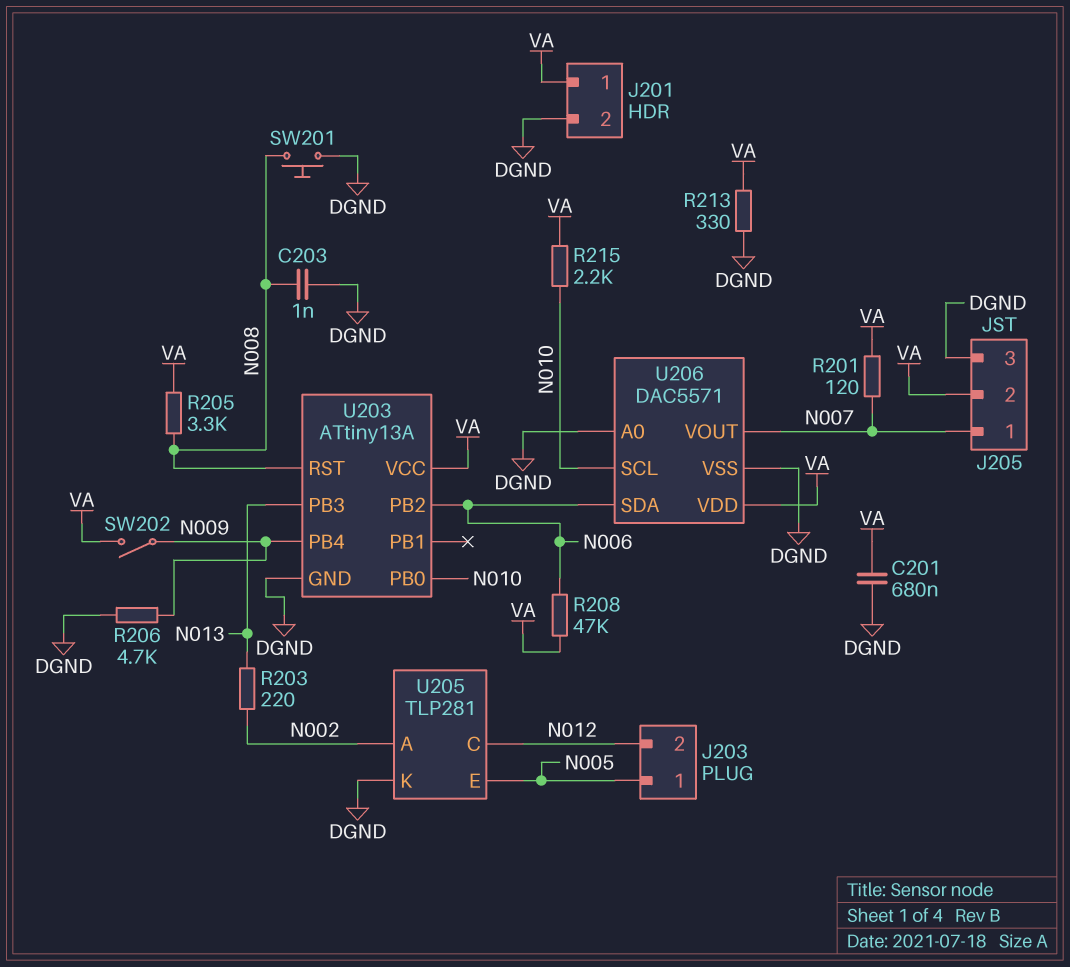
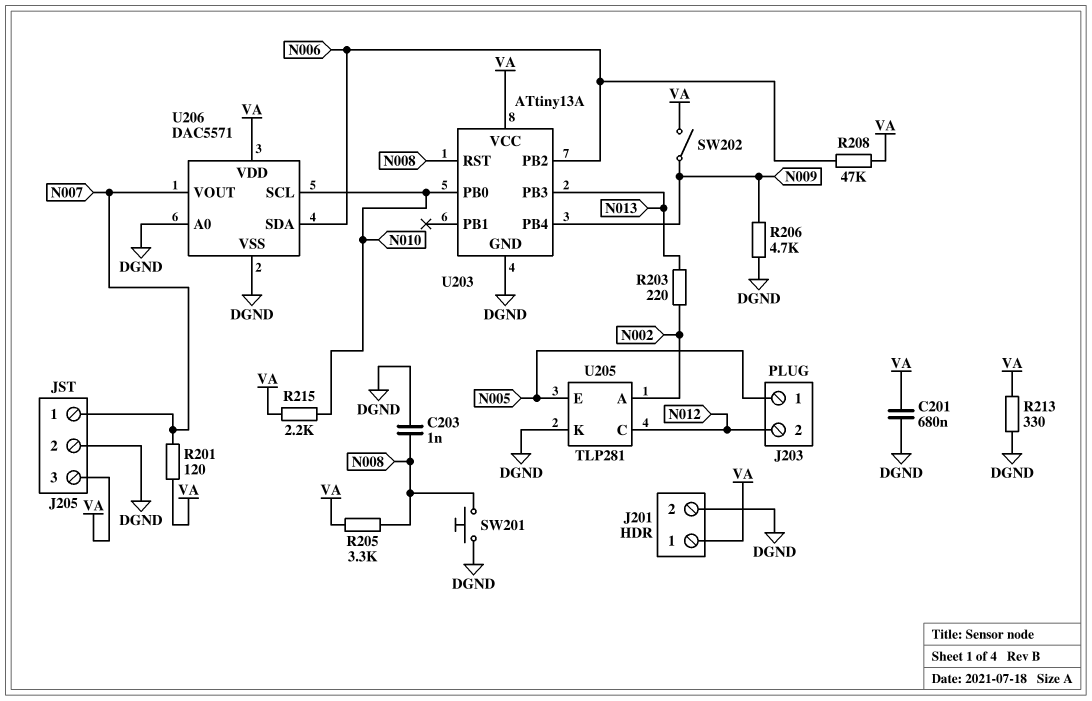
J205 pin 2: VA -> DGND
J205 pin 3: DGND -> VA

